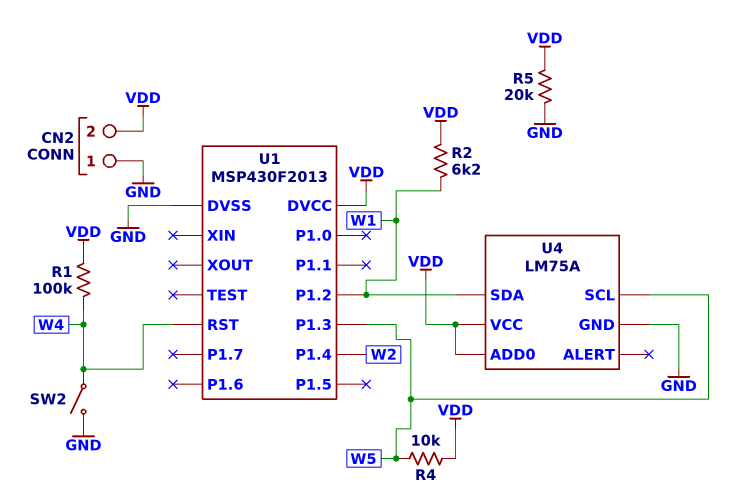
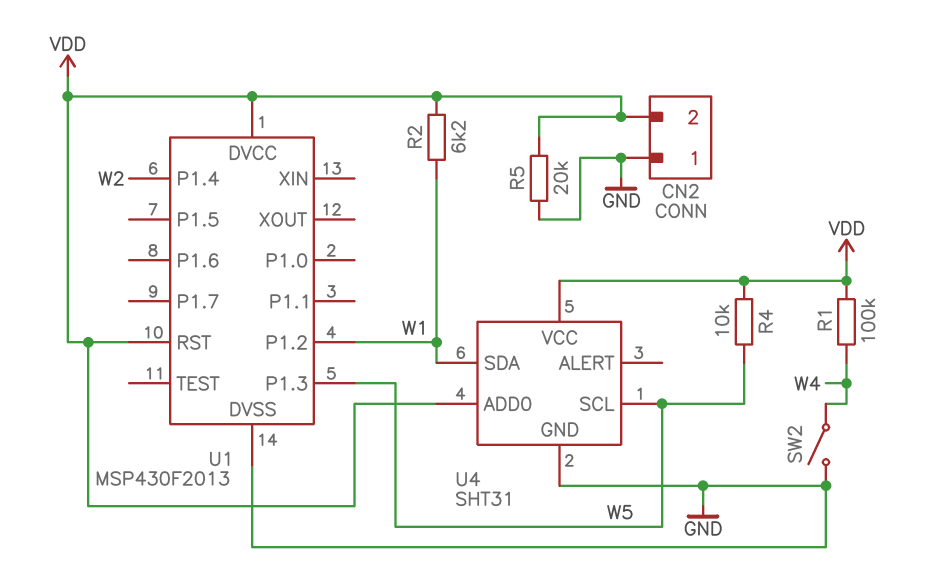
U1 pin RST: W4 -> VDD
U4: LM75A -> SHT31

